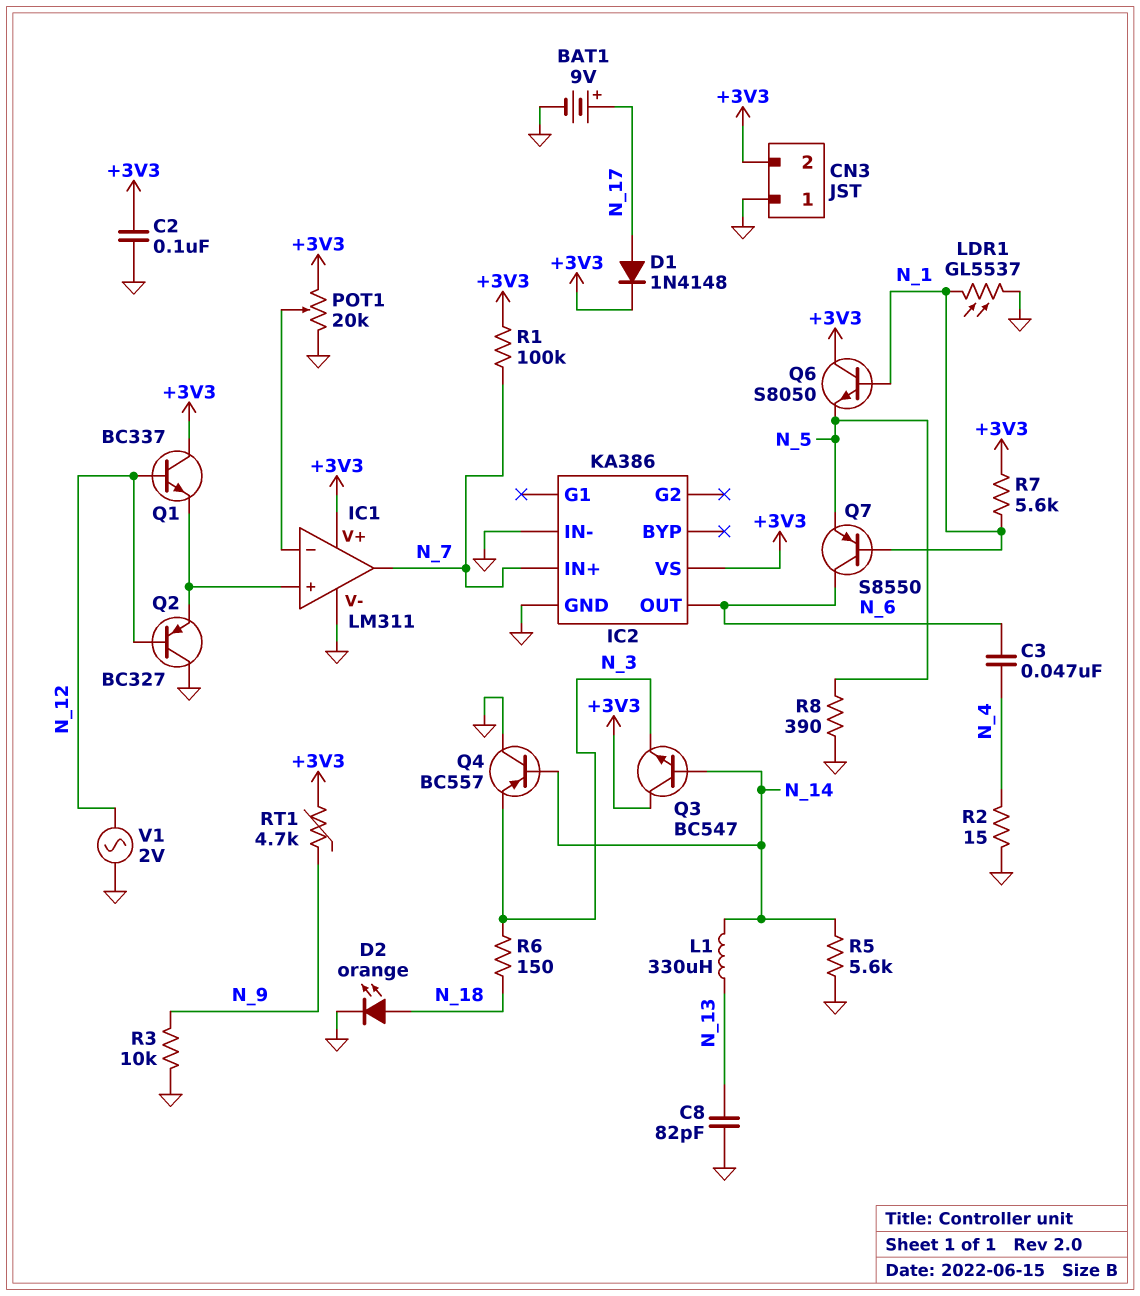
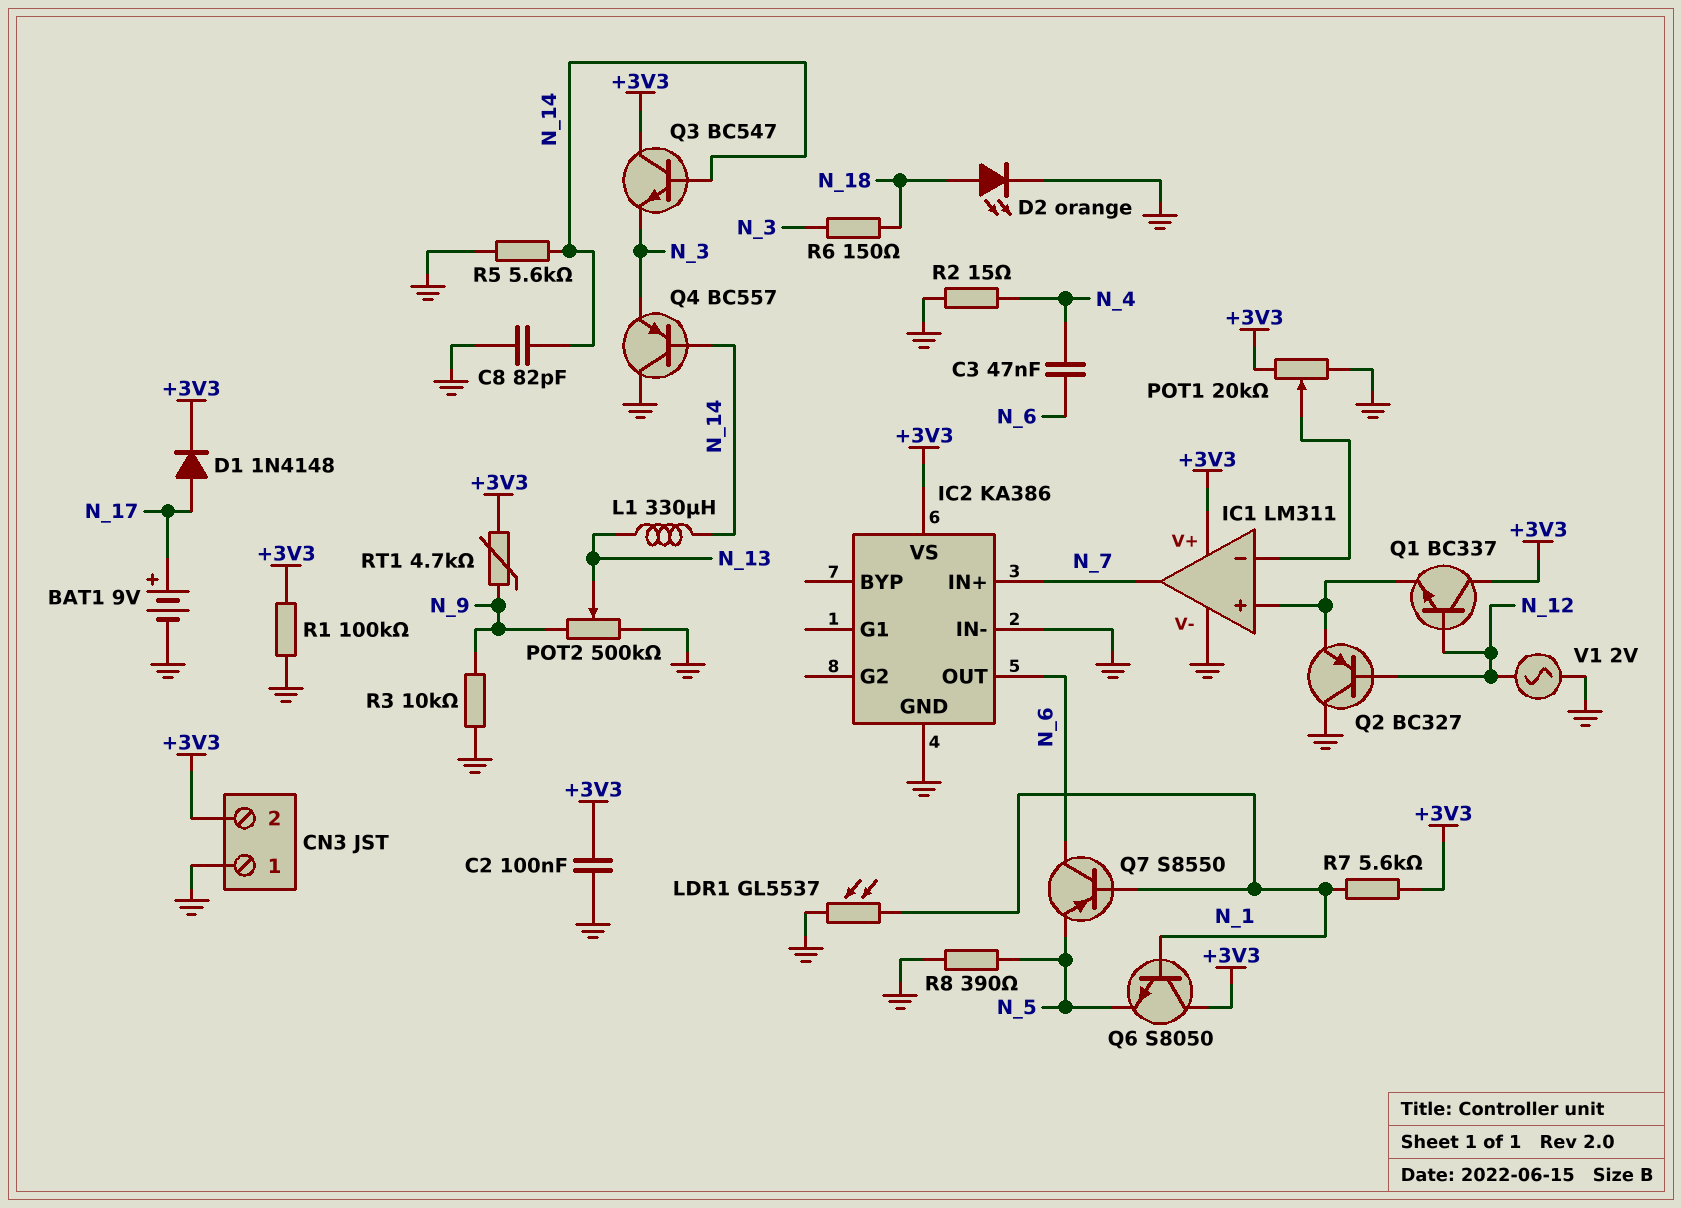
C8: 82pF (GND, N_13) -> 82pF (GND, N_14)
POT2: none -> 500k (GND, N_9, wiper N_13)
R1: 100k (+3V3, N_7) -> 100k (+3V3, GND)

